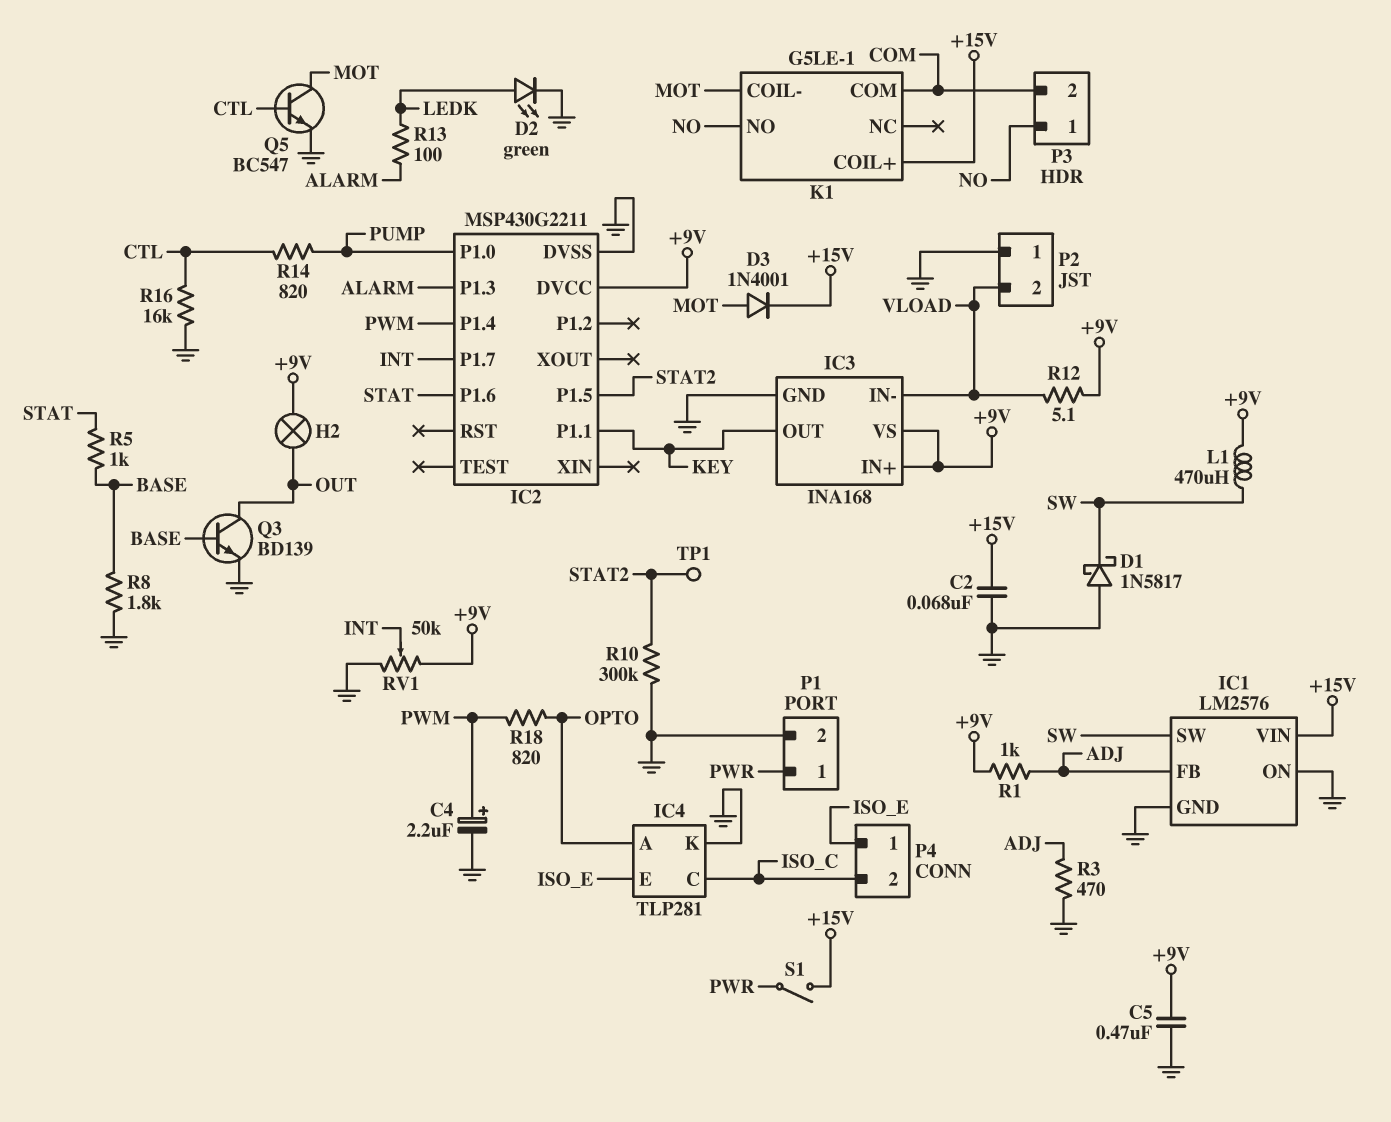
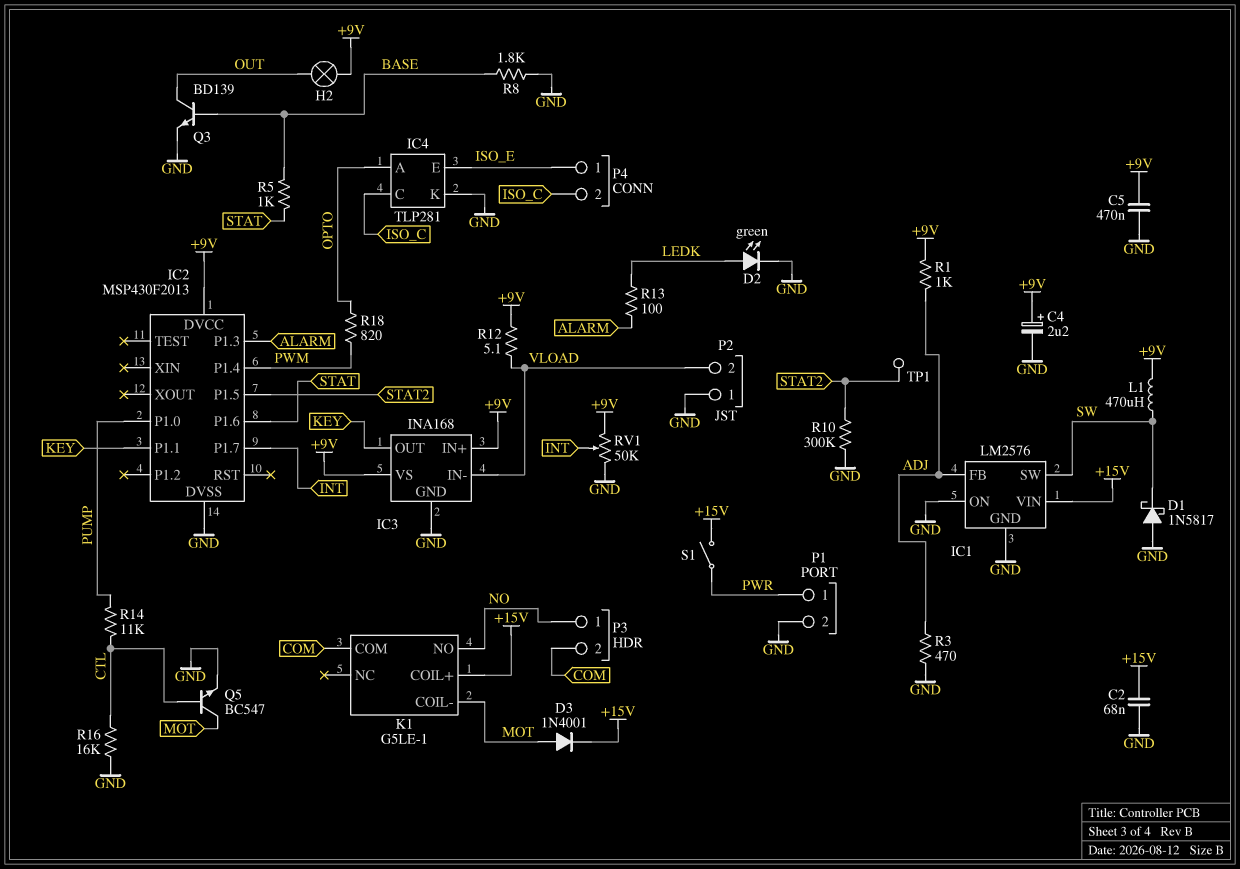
C4: 2.2uF (plus PWM, minus GND) -> 2.2uF (plus +9V, minus GND)
IC2: MSP430G2211 -> MSP430F2013
R14: 820 (CTL, PUMP) -> 11k (CTL, PUMP)

